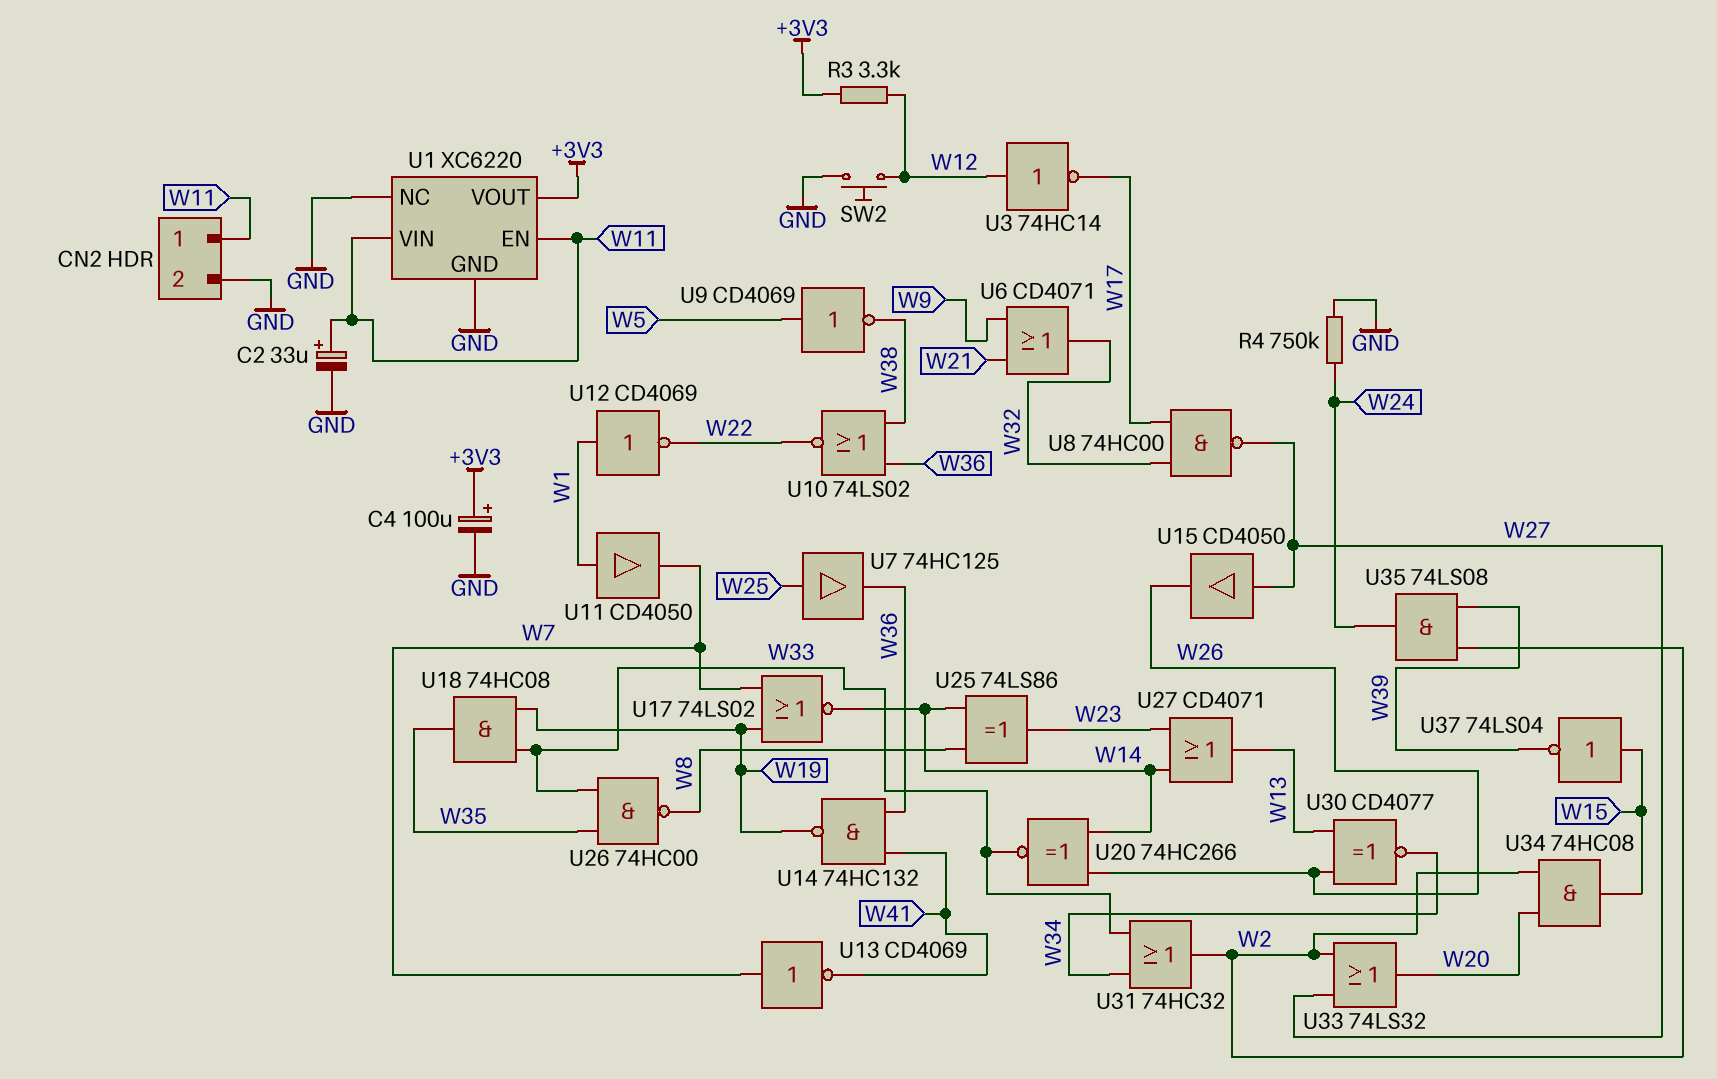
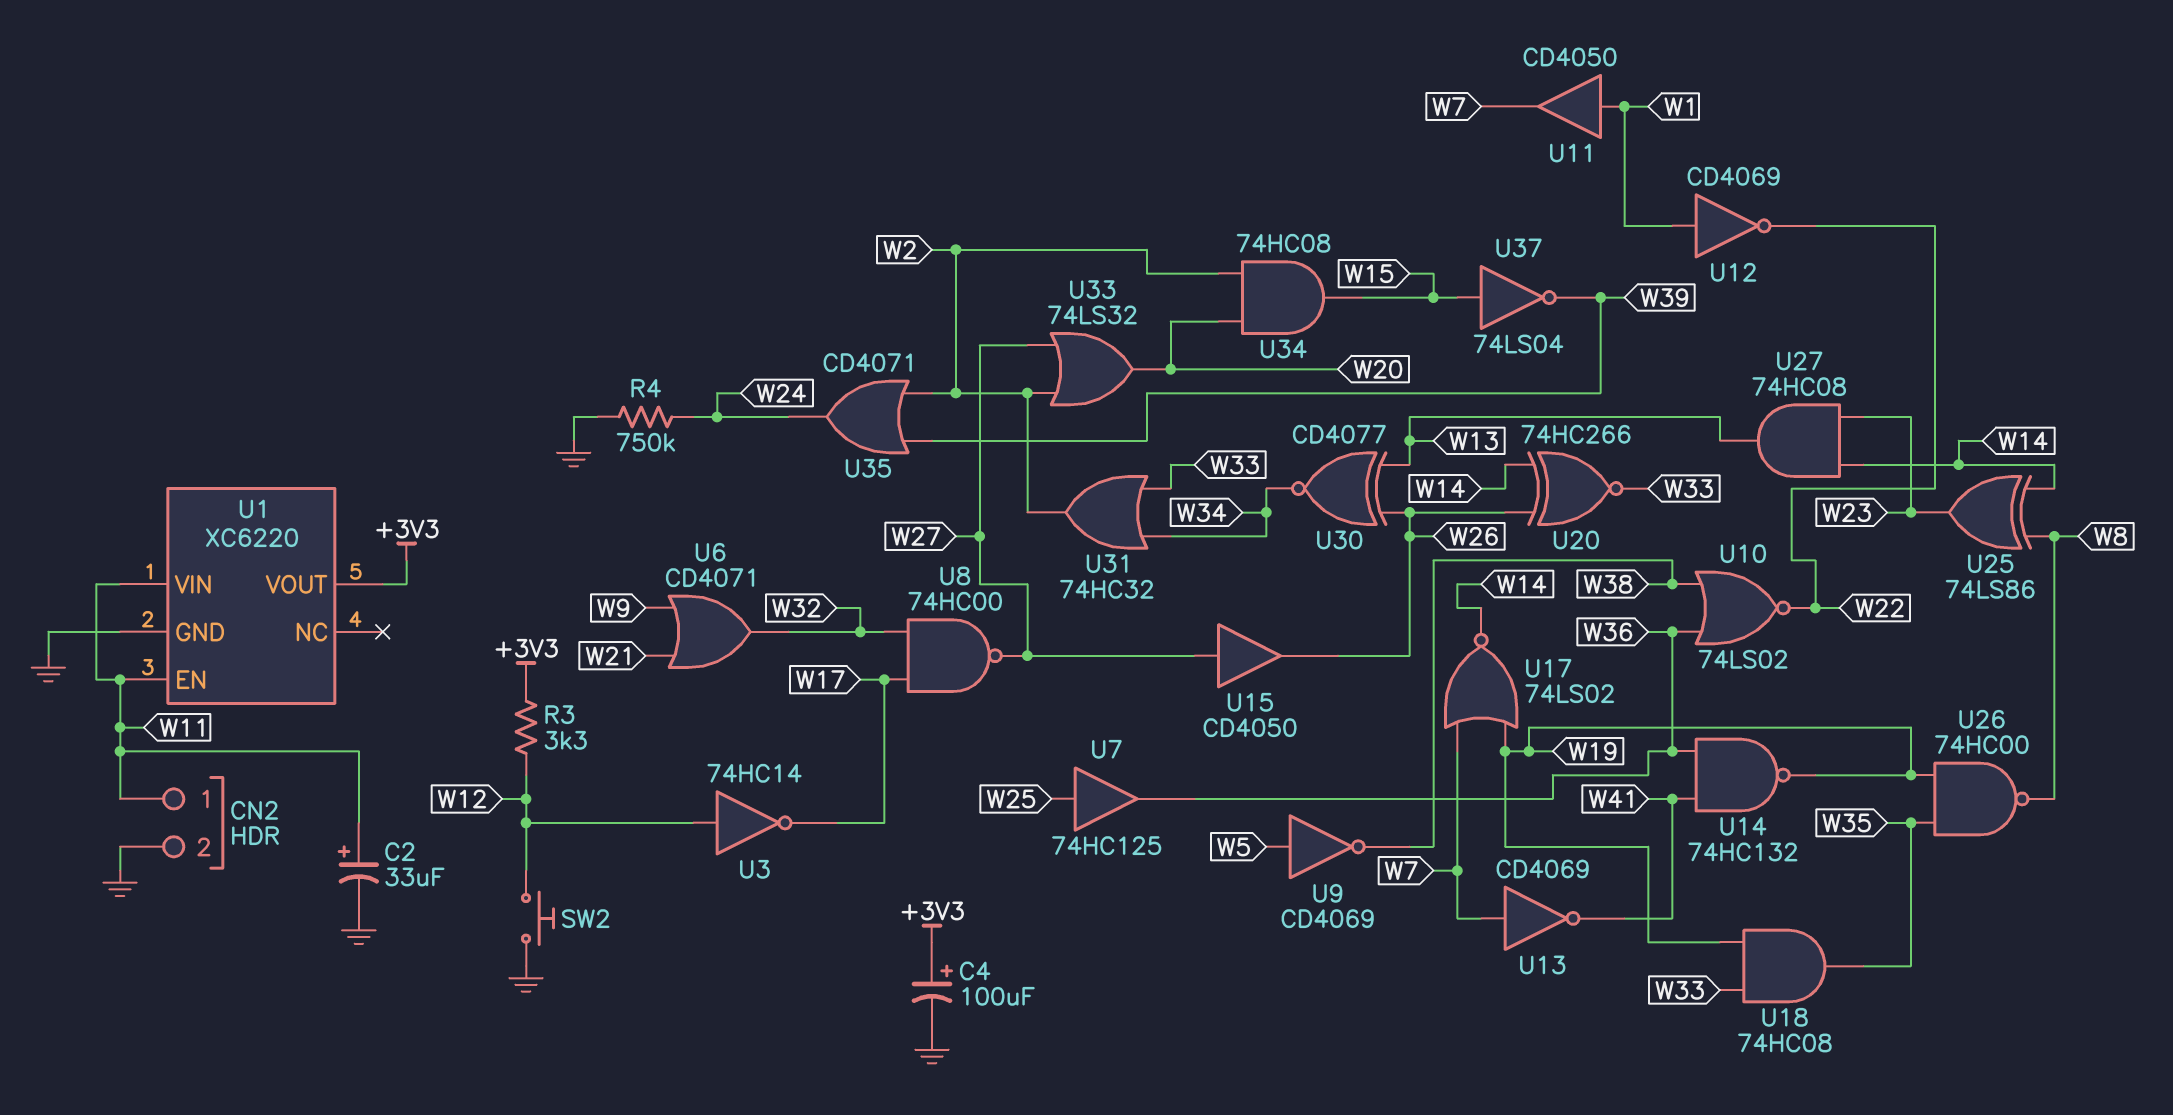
U1 pin NC: GND -> none
U26: NAND 74HC00 (in W33, in W35, out W8) -> NAND 74HC00 (in W19, in W35, out W8)
U27: OR CD4071 (in W14, in W23, out W13) -> AND 74HC08 (in W14, in W23, out W13)
U35: AND 74LS08 (in W2, in W39, out W24) -> OR CD4071 (in W2, in W39, out W24)

